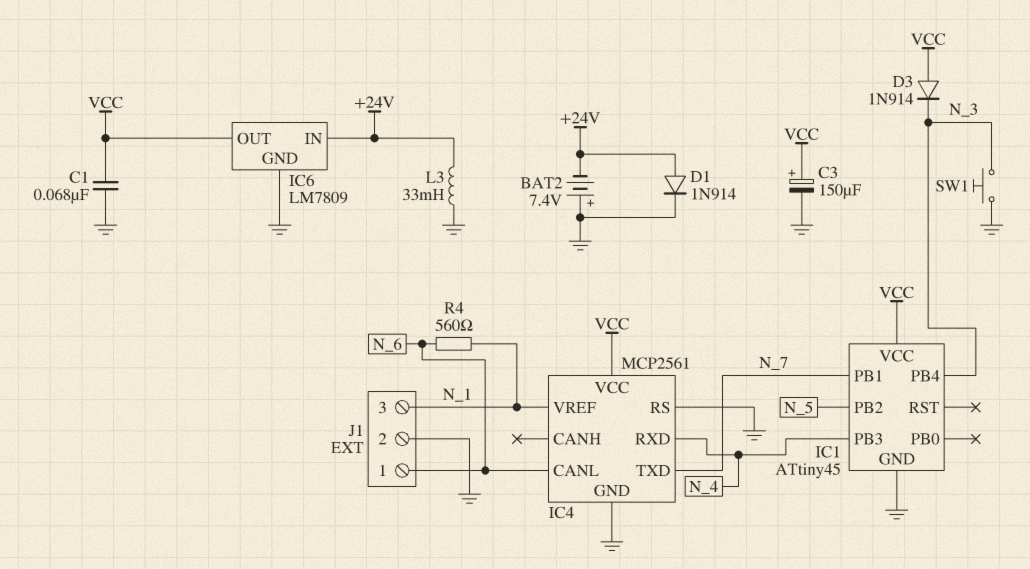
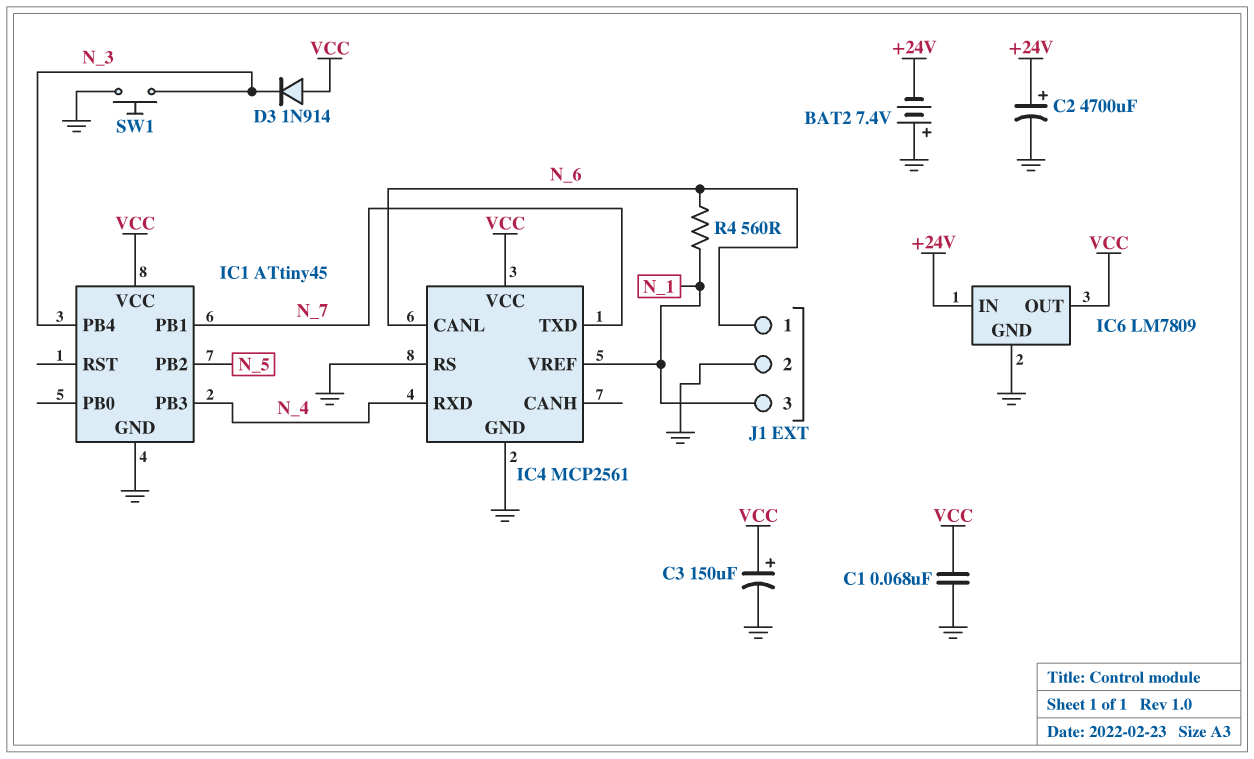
C2: none -> 4700uF (plus +24V, minus GND)
D1: diode 1N914 (A +24V, K GND) -> none
L3: 33mH (+24V, GND) -> none

